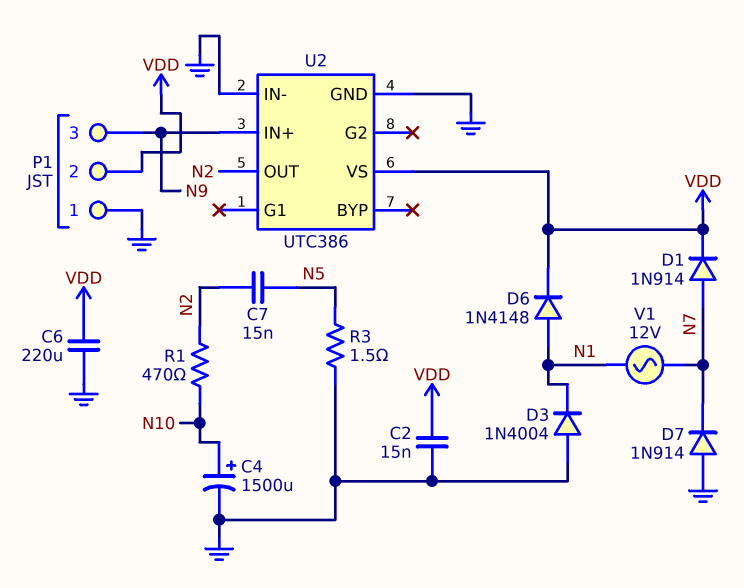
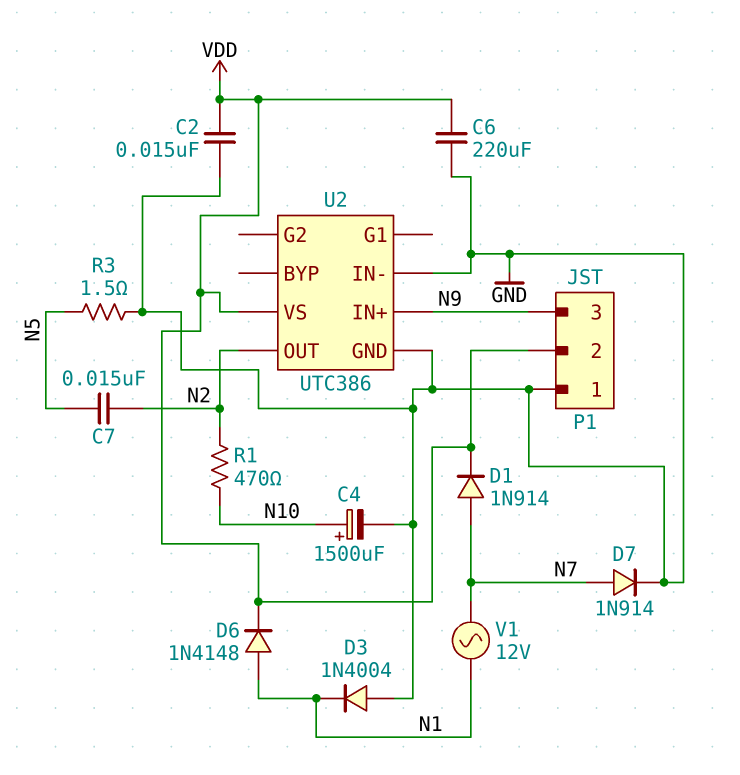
D7: diode 1N914 (A GND, K N7) -> diode 1N914 (A N7, K GND)

